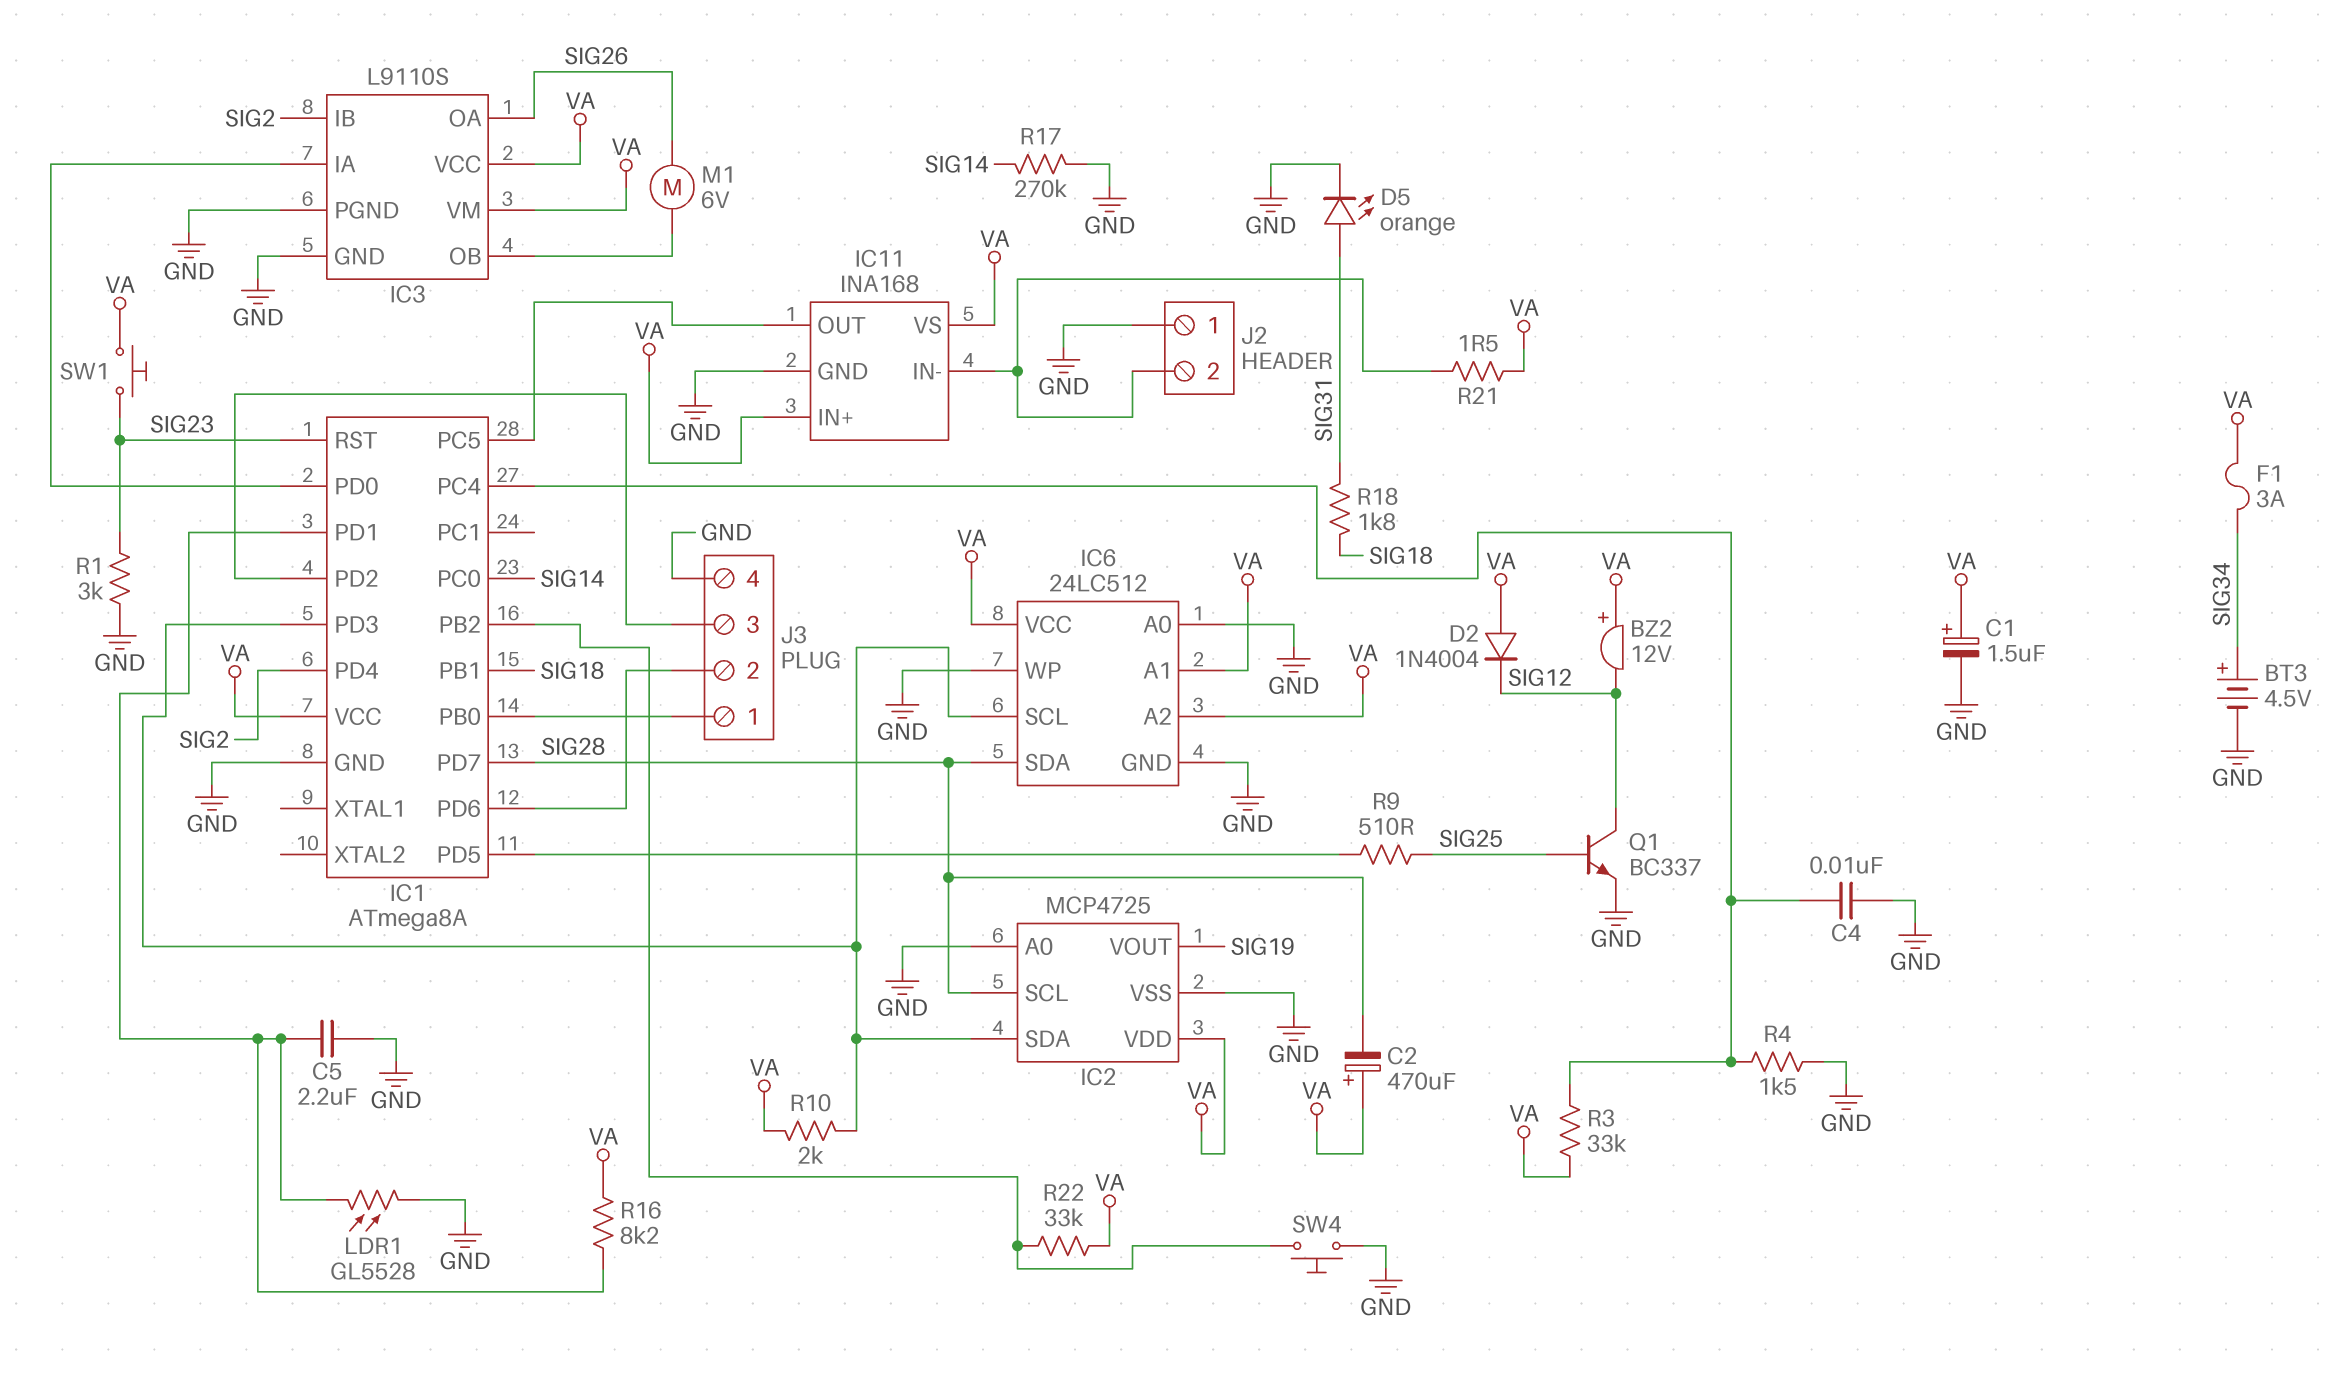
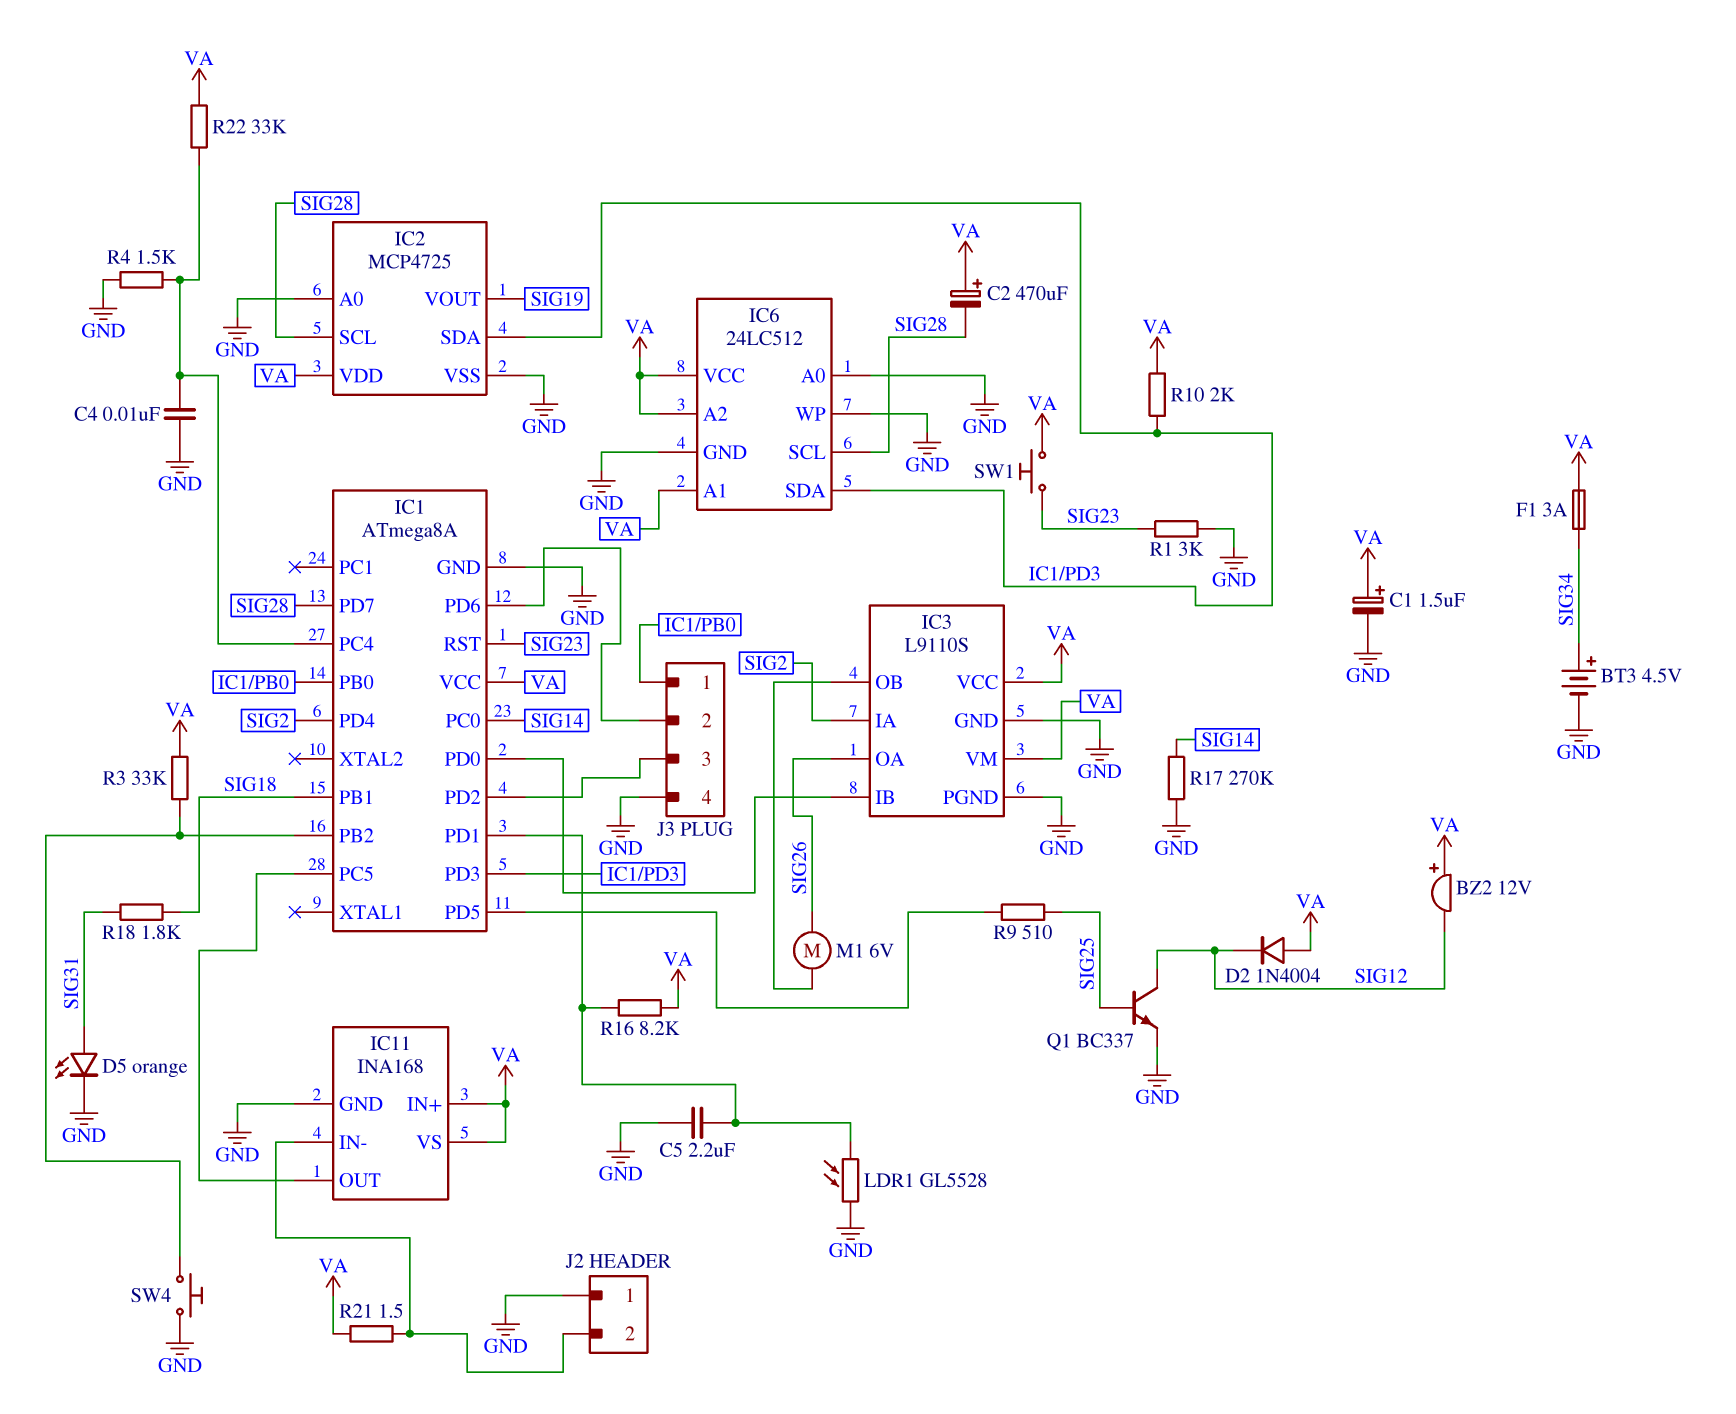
IC3 pin IA: IC1/PD0 -> SIG2
IC3 pin IB: SIG2 -> IC1/PD0
IC6 pin SCL: IC1/PD3 -> SIG28
IC6 pin SDA: SIG28 -> IC1/PD3
R3: 33k (IC1/PC4, VA) -> 33k (IC1/PB2, VA)
R22: 33k (IC1/PB2, VA) -> 33k (IC1/PC4, VA)

